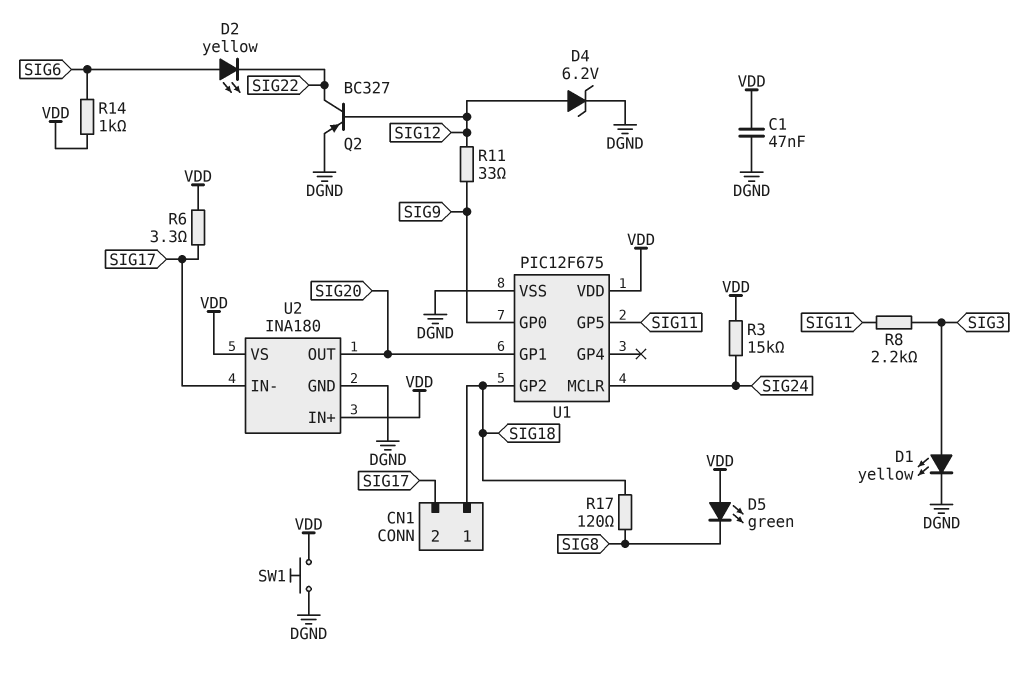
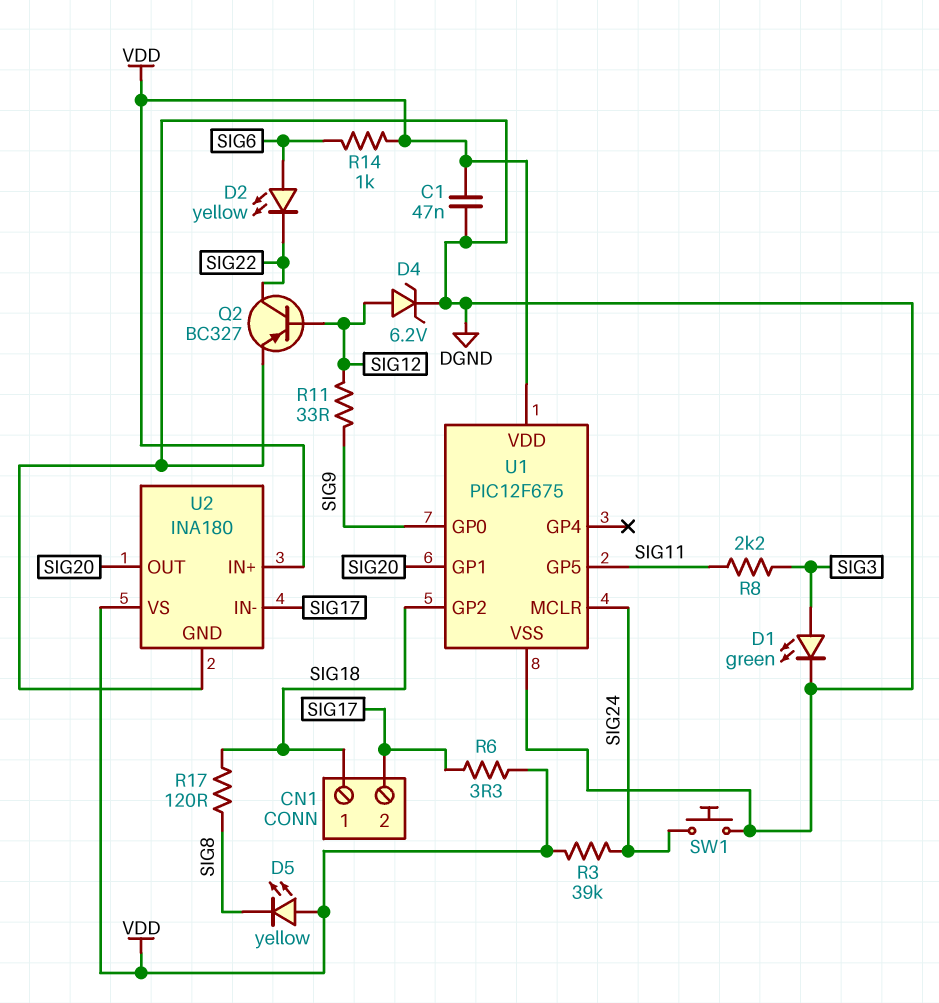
D1: LED yellow (A SIG3, K DGND) -> LED green (A SIG3, K DGND)
D5: LED green (A VDD, K SIG8) -> LED yellow (A VDD, K SIG8)
R3: 15k (SIG24, VDD) -> 39k (SIG24, VDD)
SW1: button (DGND, VDD) -> button (DGND, SIG24)

